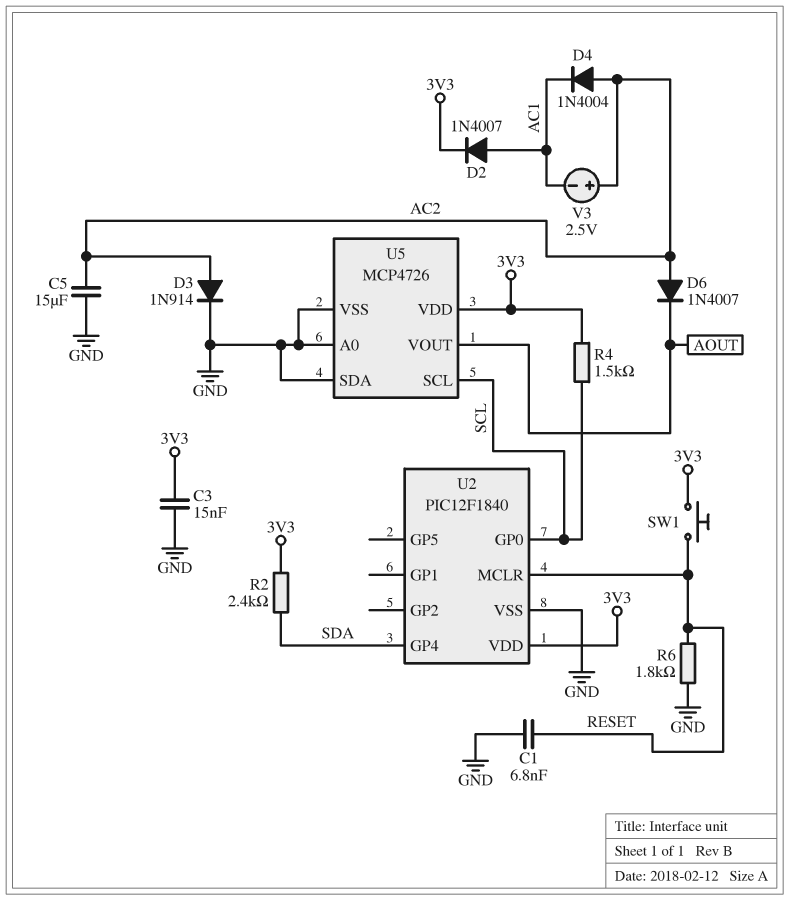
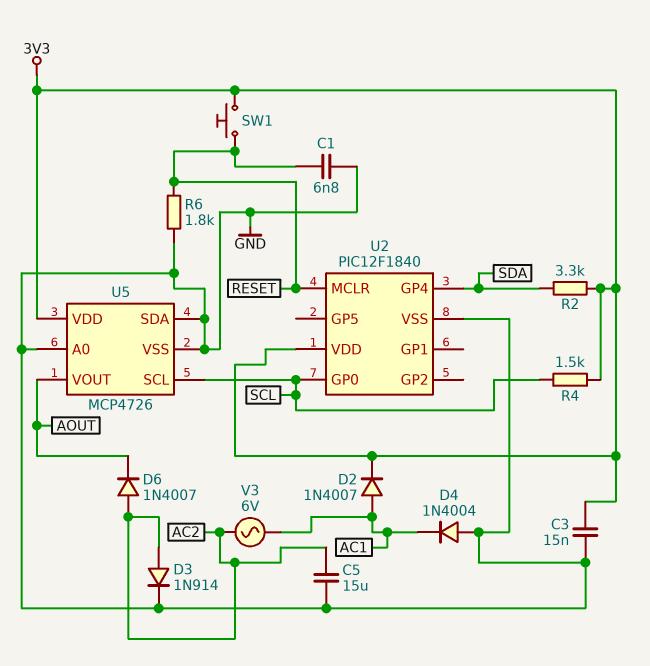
D4: diode 1N4004 (A AC2, K AC1) -> diode 1N4004 (A GND, K AC1)
R2: 2.4k (3V3, SDA) -> 3.3k (3V3, SDA)
V3: 2.5V (plus AC2, minus AC1) -> AC 6V (AC1, AC2)

